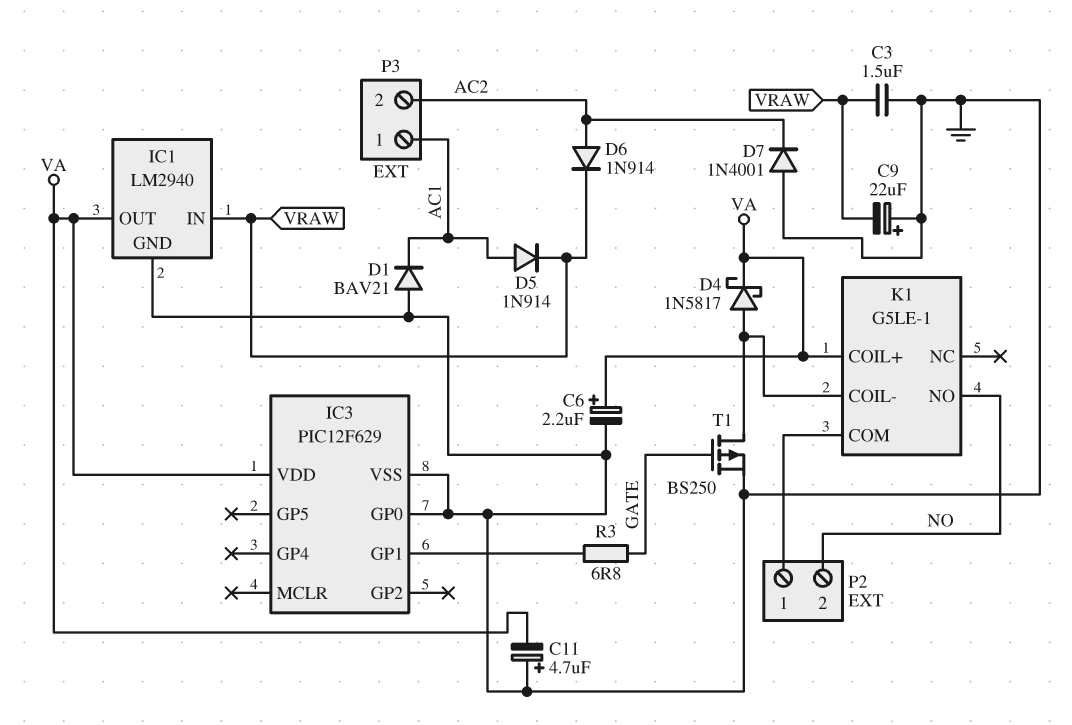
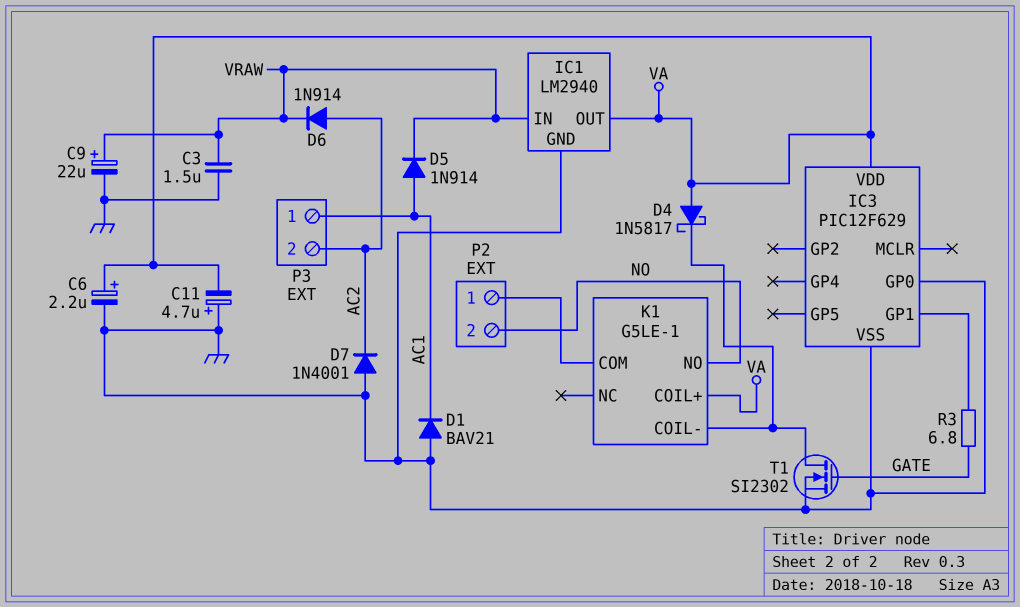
C9: 22uF (plus GND, minus VRAW) -> 22uF (plus VRAW, minus GND)
D4: schottky 1N5817 (A K1/COIL-, K VA) -> schottky 1N5817 (A VA, K K1/COIL-)
T1: PMOS BS250 (G GATE, D K1/COIL-, S GND) -> NMOS SI2302 (G GATE, D K1/COIL-, S GND)

